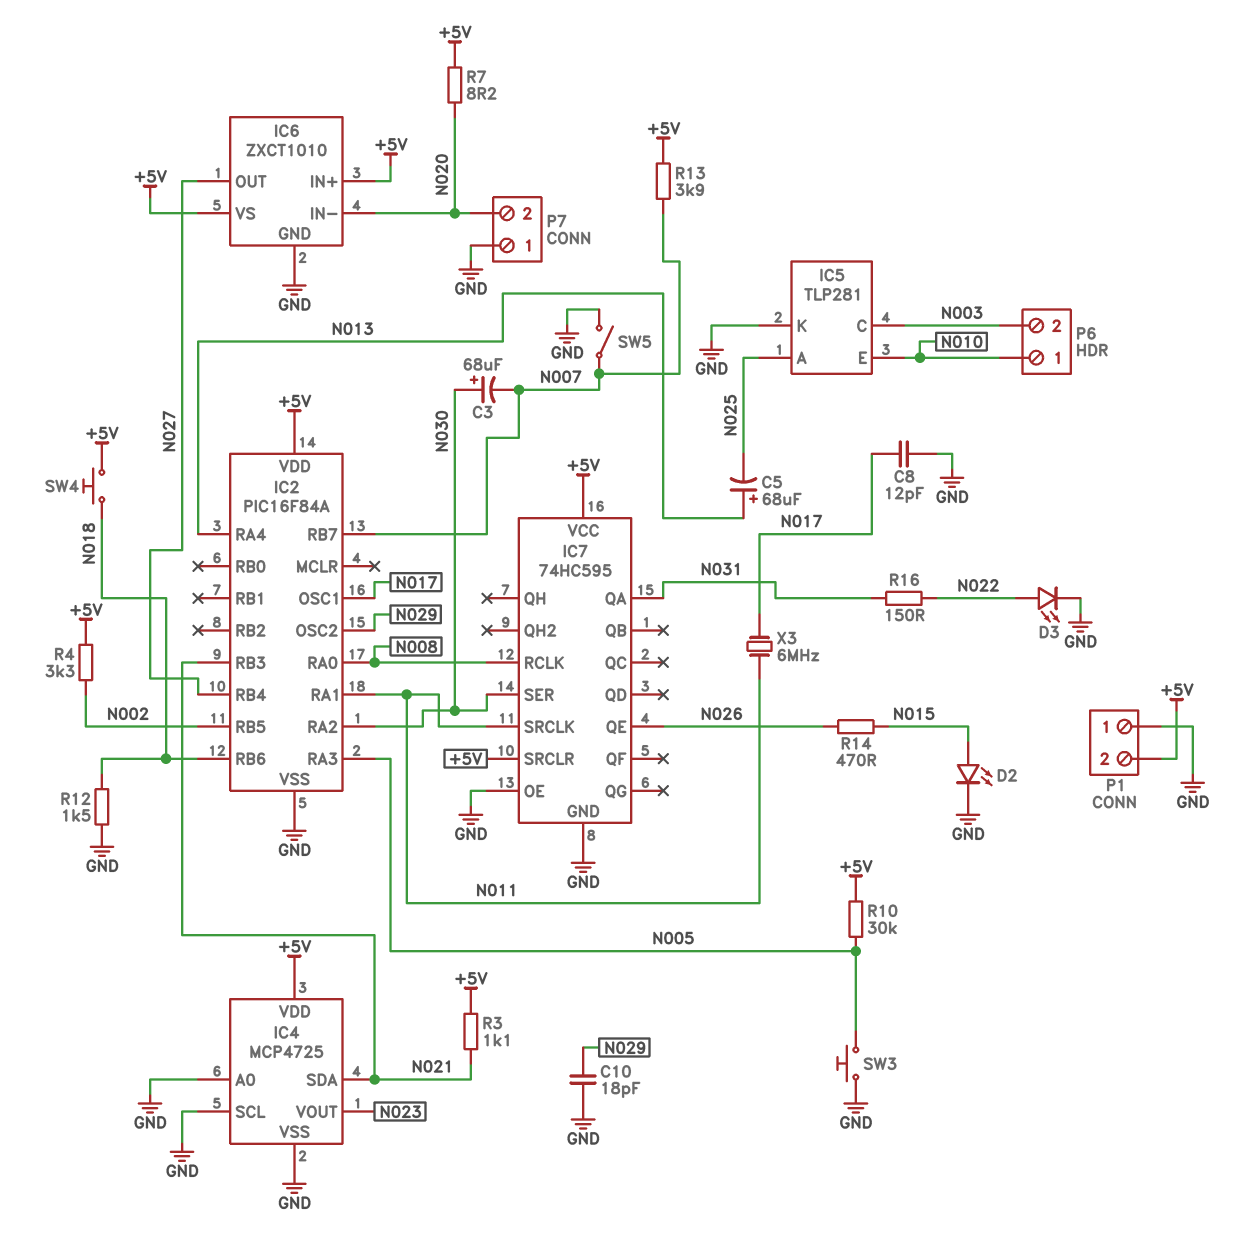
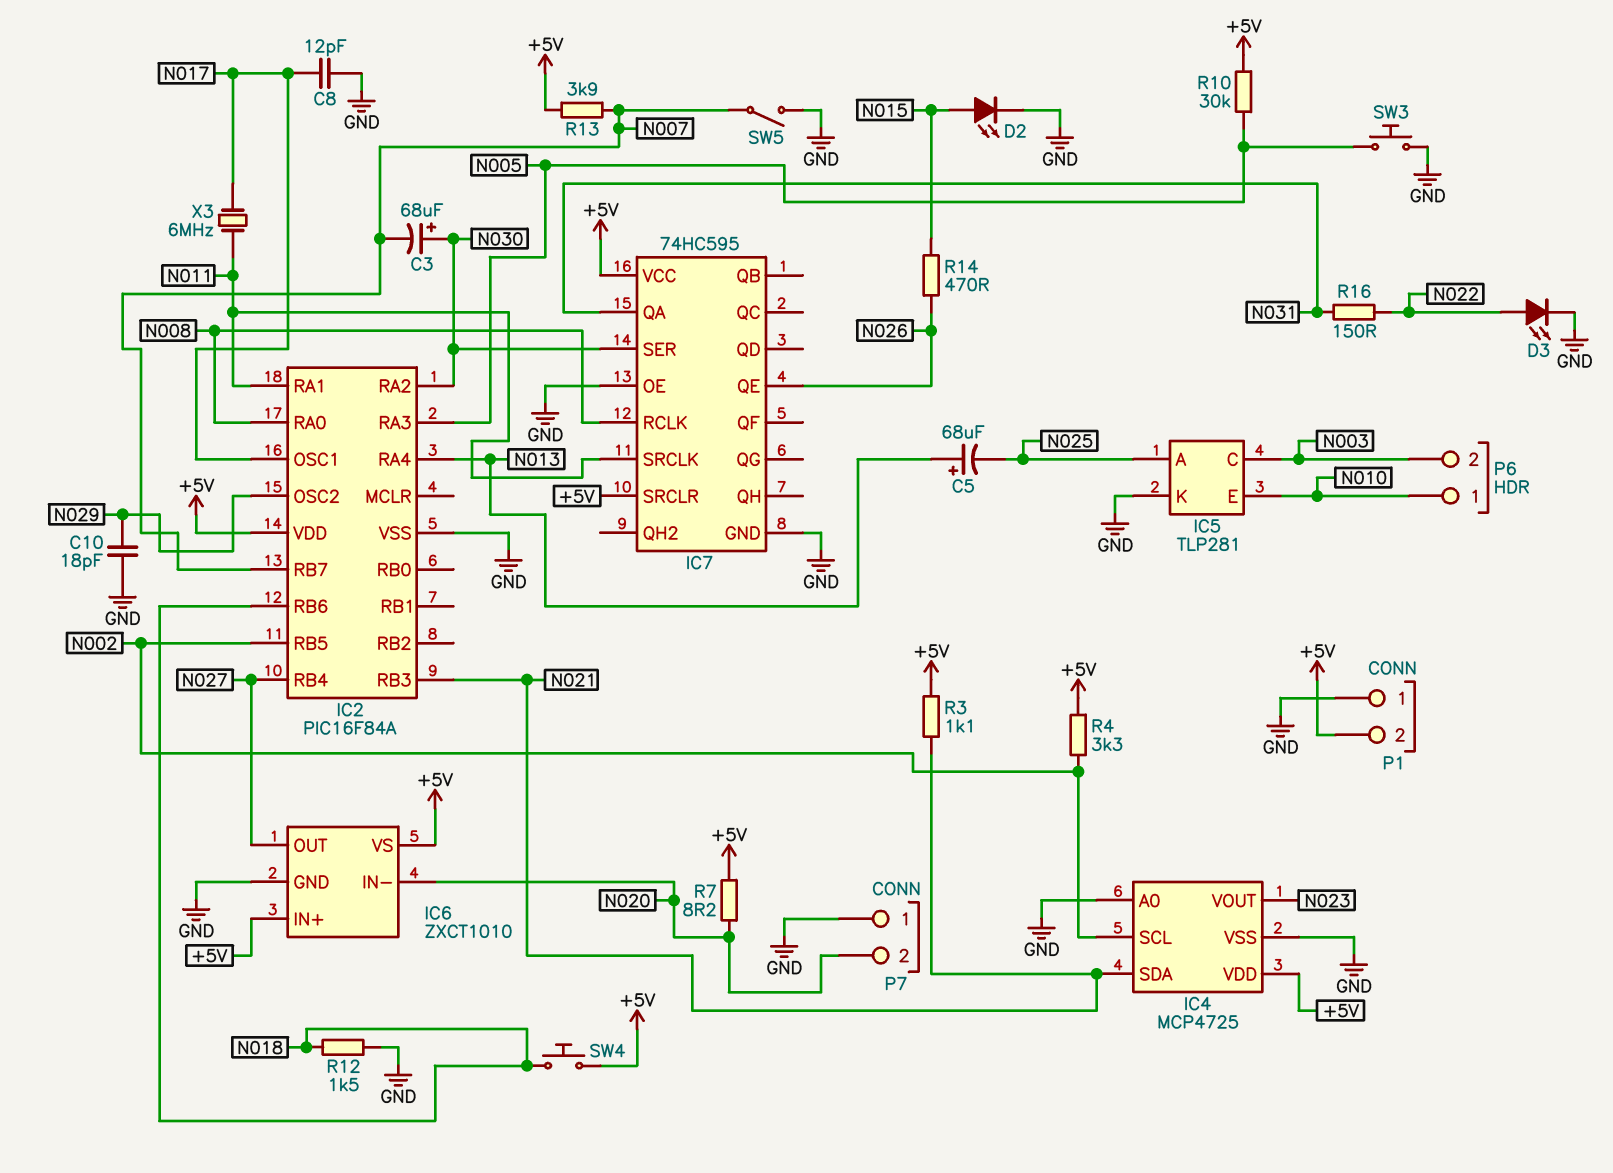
IC4 pin SCL: GND -> N002

